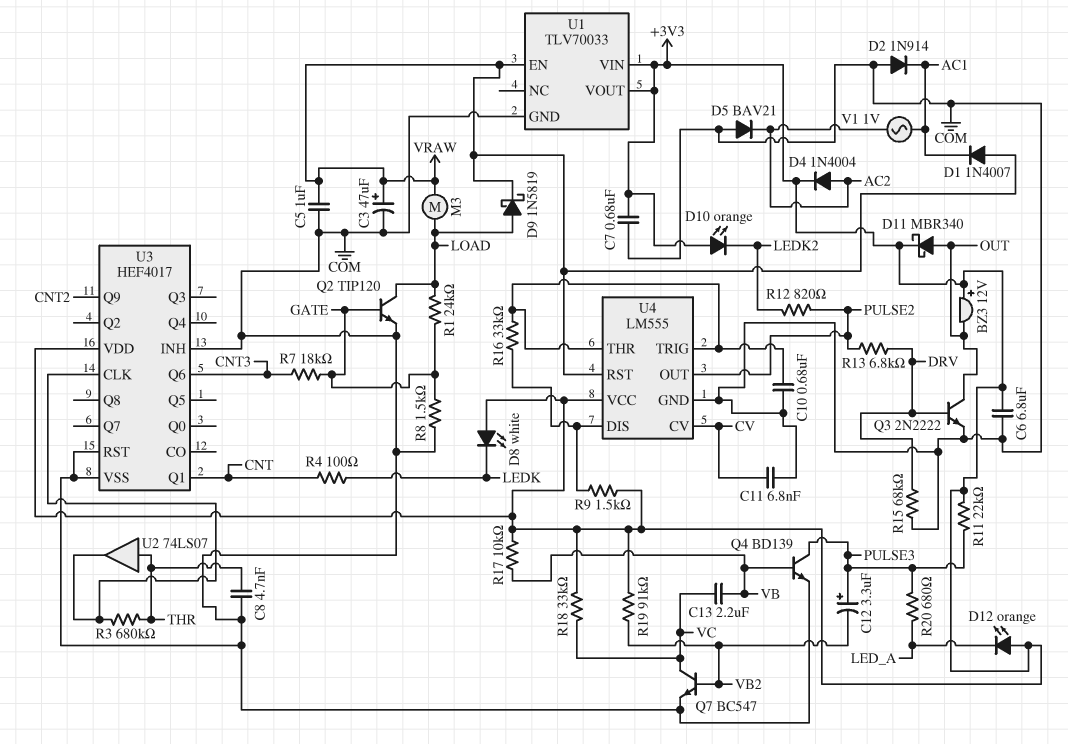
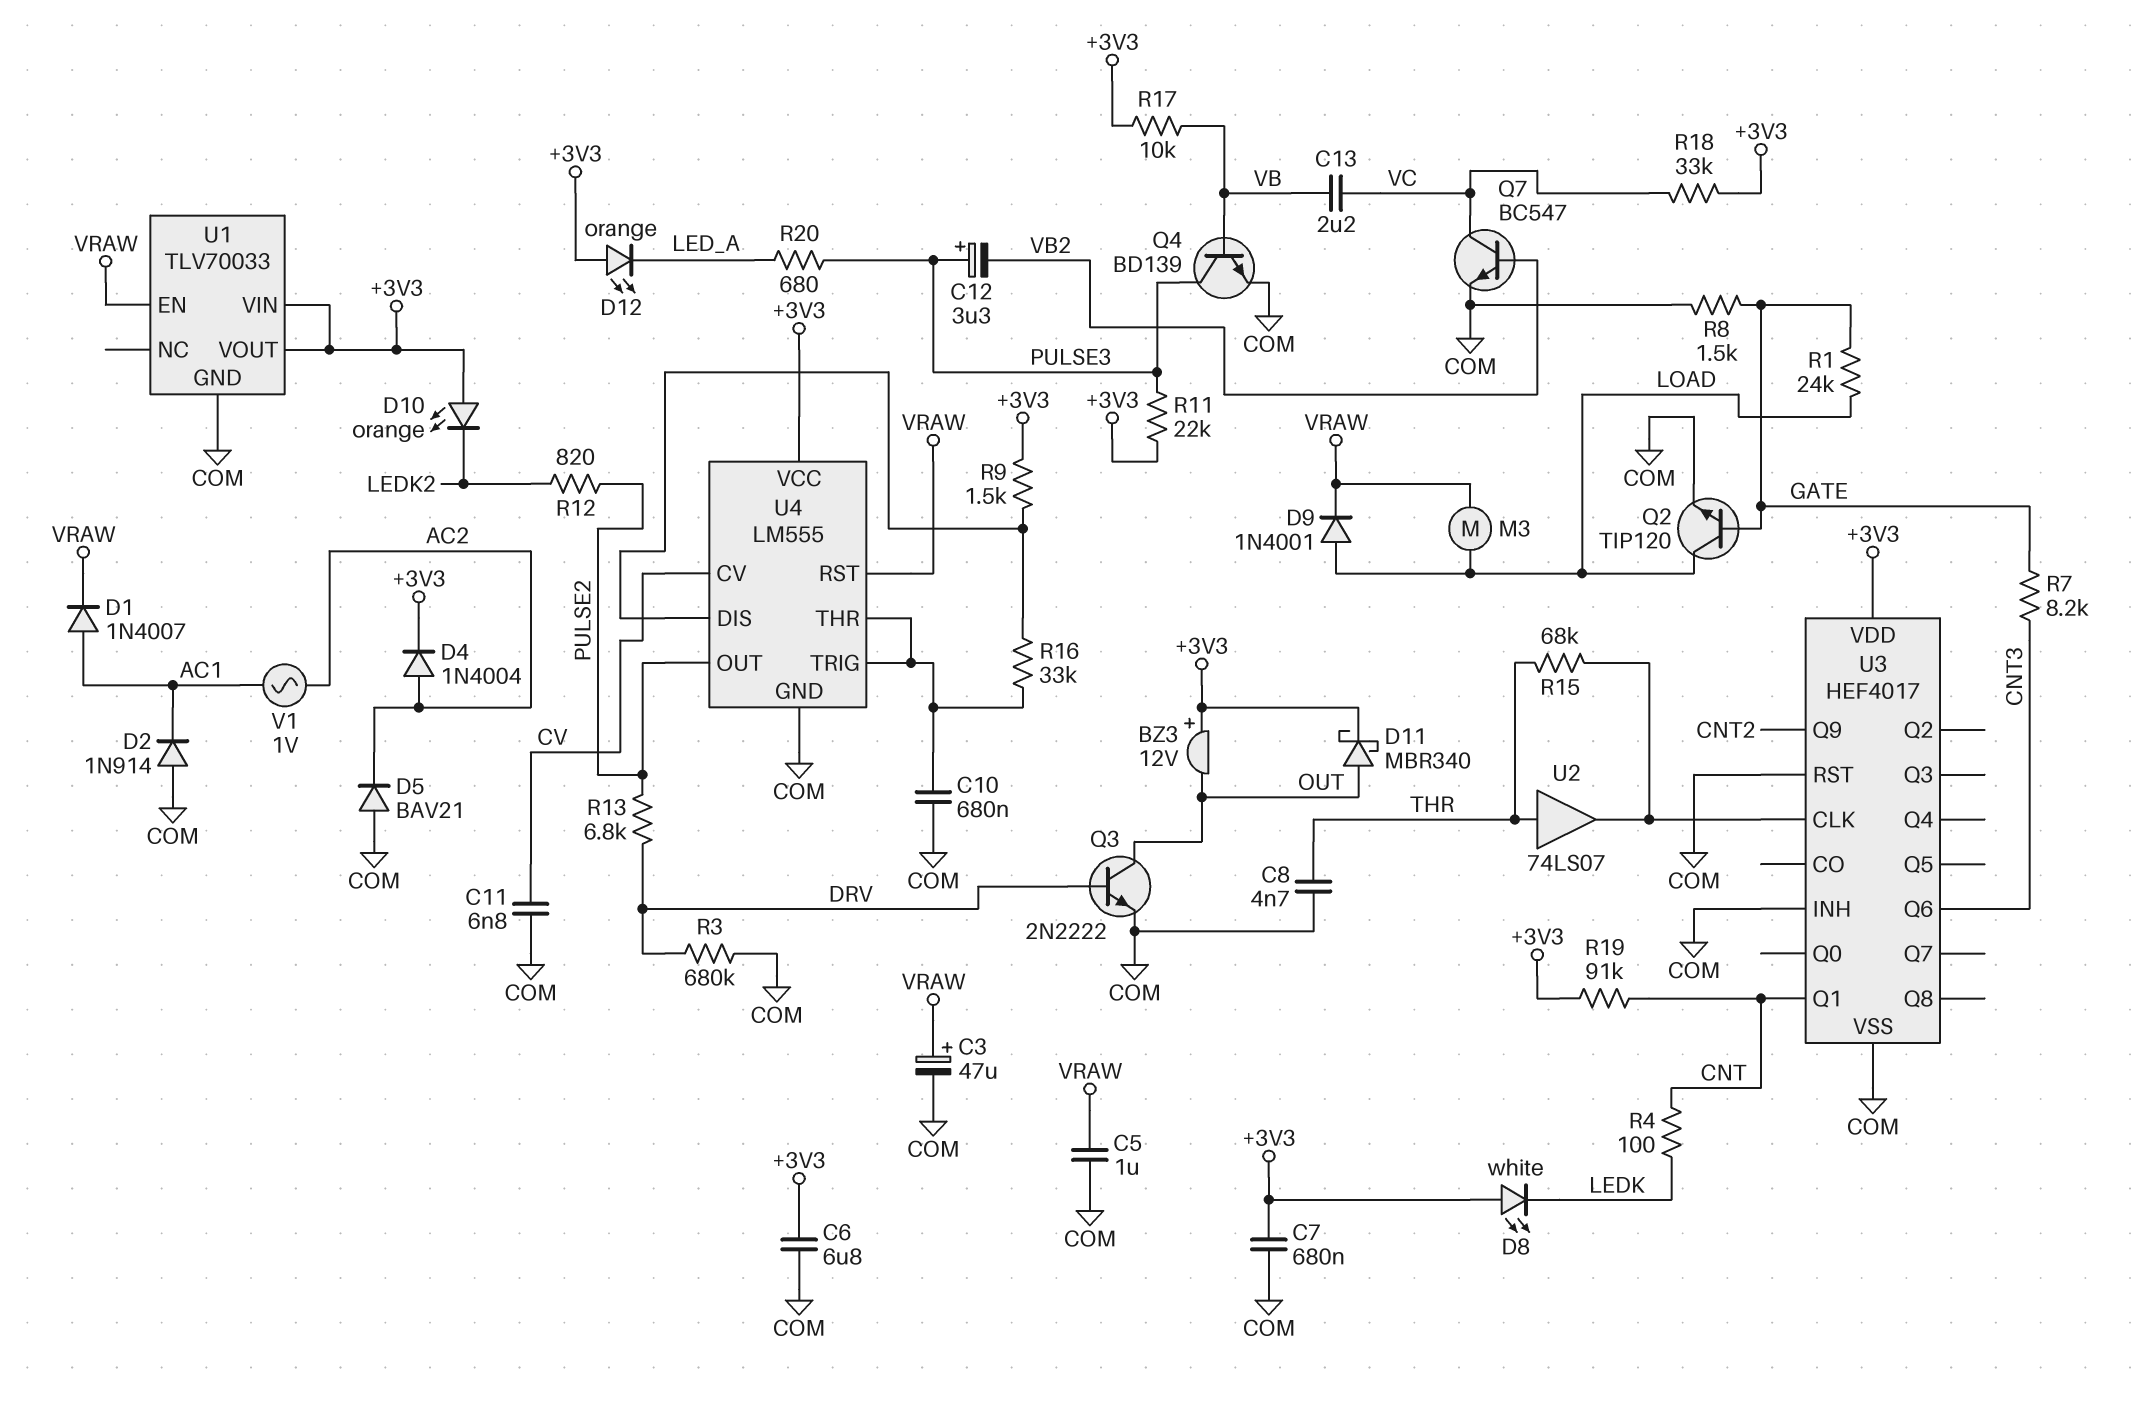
D1: diode 1N4007 (A VRAW, K AC1) -> diode 1N4007 (A AC1, K VRAW)
D9: schottky 1N5819 (A LOAD, K VRAW) -> diode 1N4001 (A LOAD, K VRAW)
R3: 680k (THR, U3/CLK) -> 680k (COM, DRV)
R7: 18k (CNT3, GATE) -> 8.2k (CNT3, GATE)
R15: 68k (COM, DRV) -> 68k (THR, U3/CLK)
R19: 91k (+3V3, VB2) -> 91k (+3V3, CNT)

